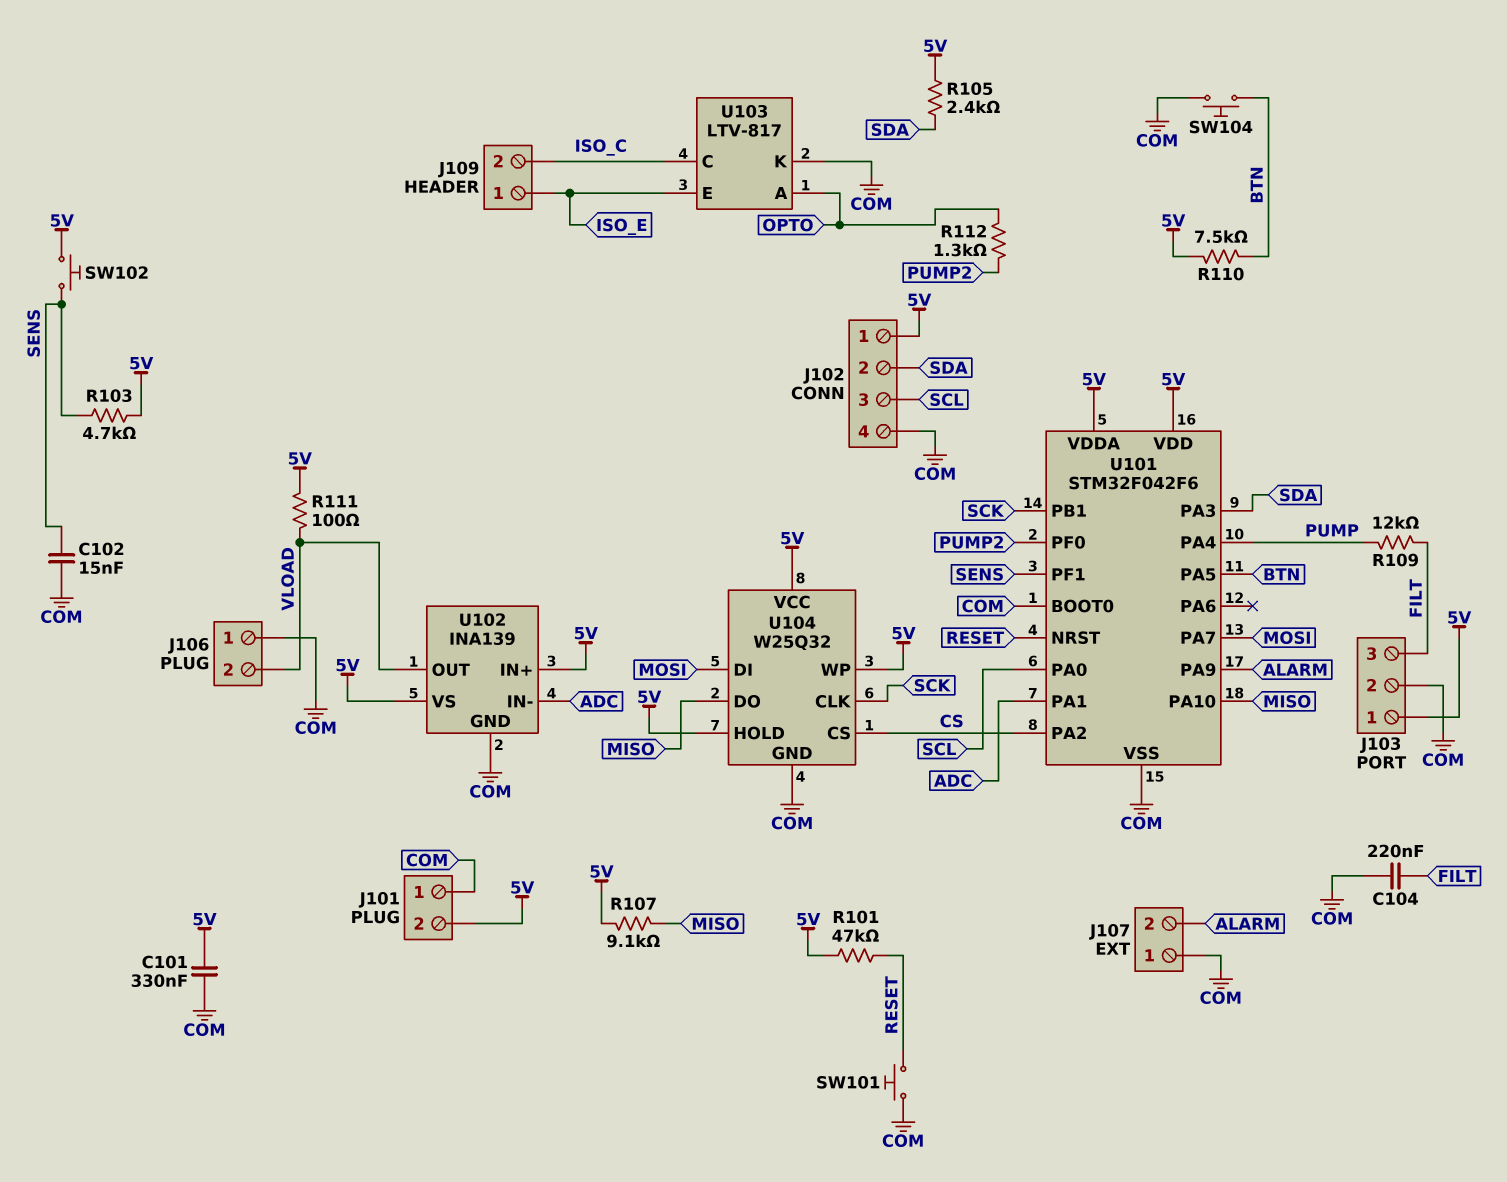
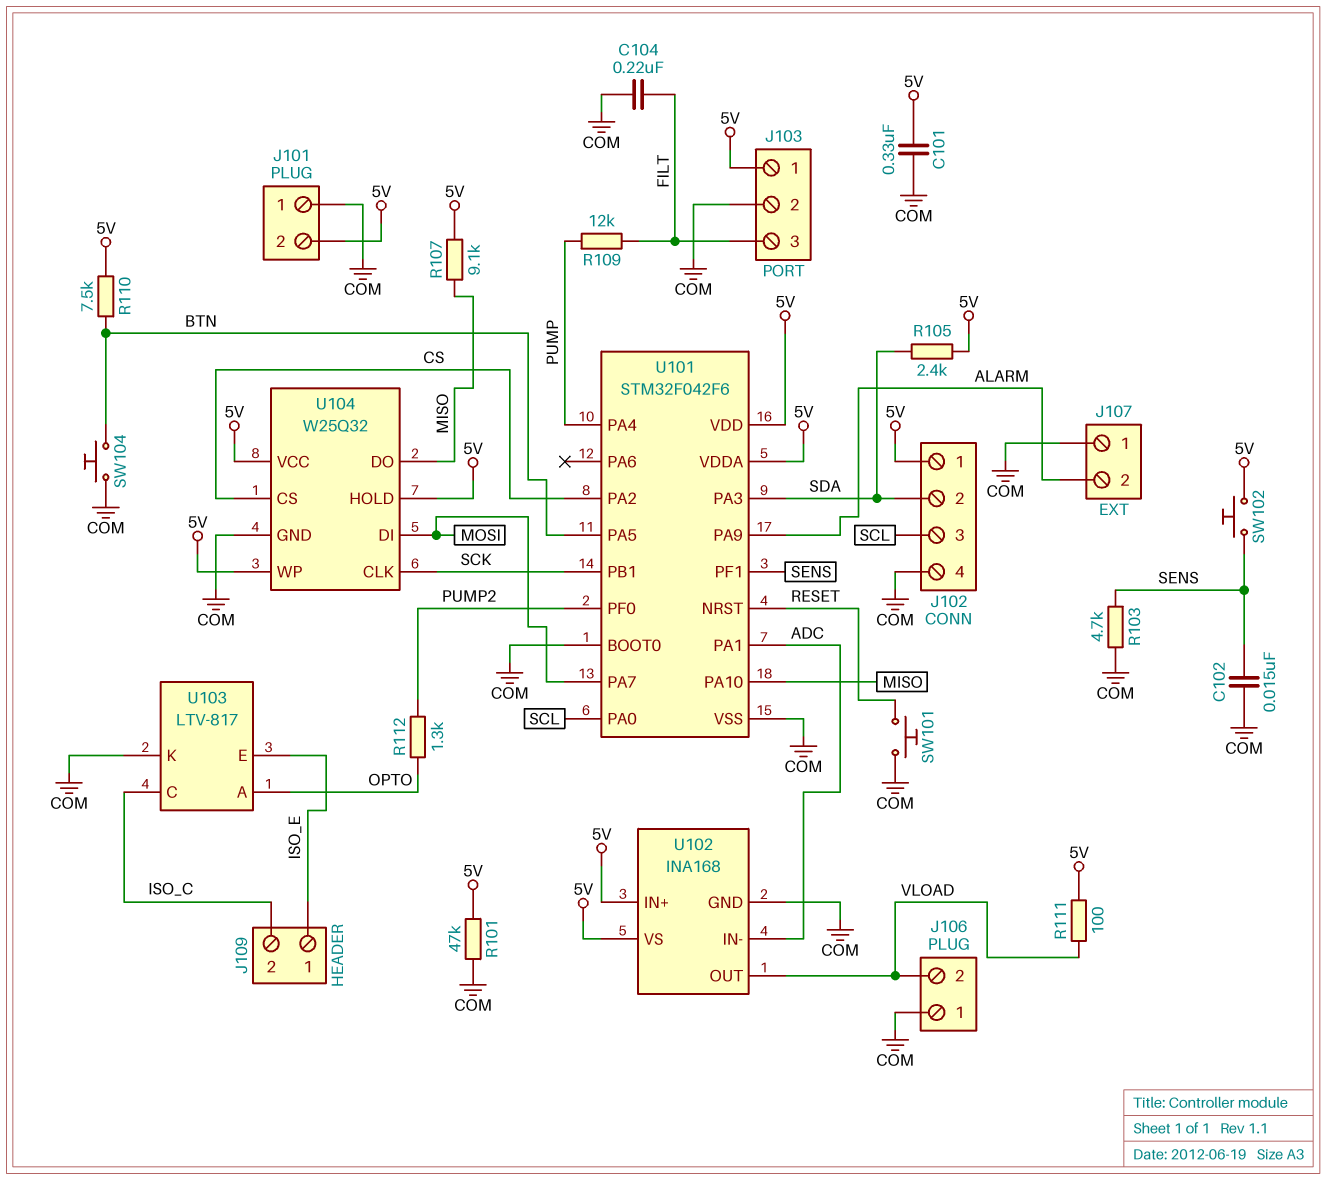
R101: 47k (5V, RESET) -> 47k (5V, COM)
R103: 4.7k (5V, SENS) -> 4.7k (COM, SENS)
U102: INA139 -> INA168

